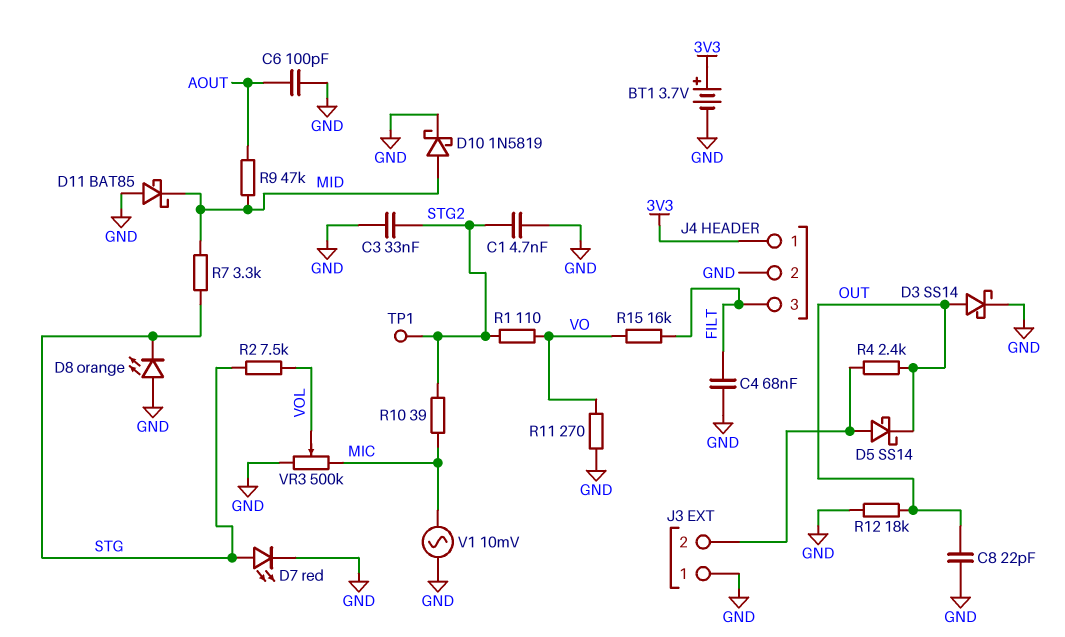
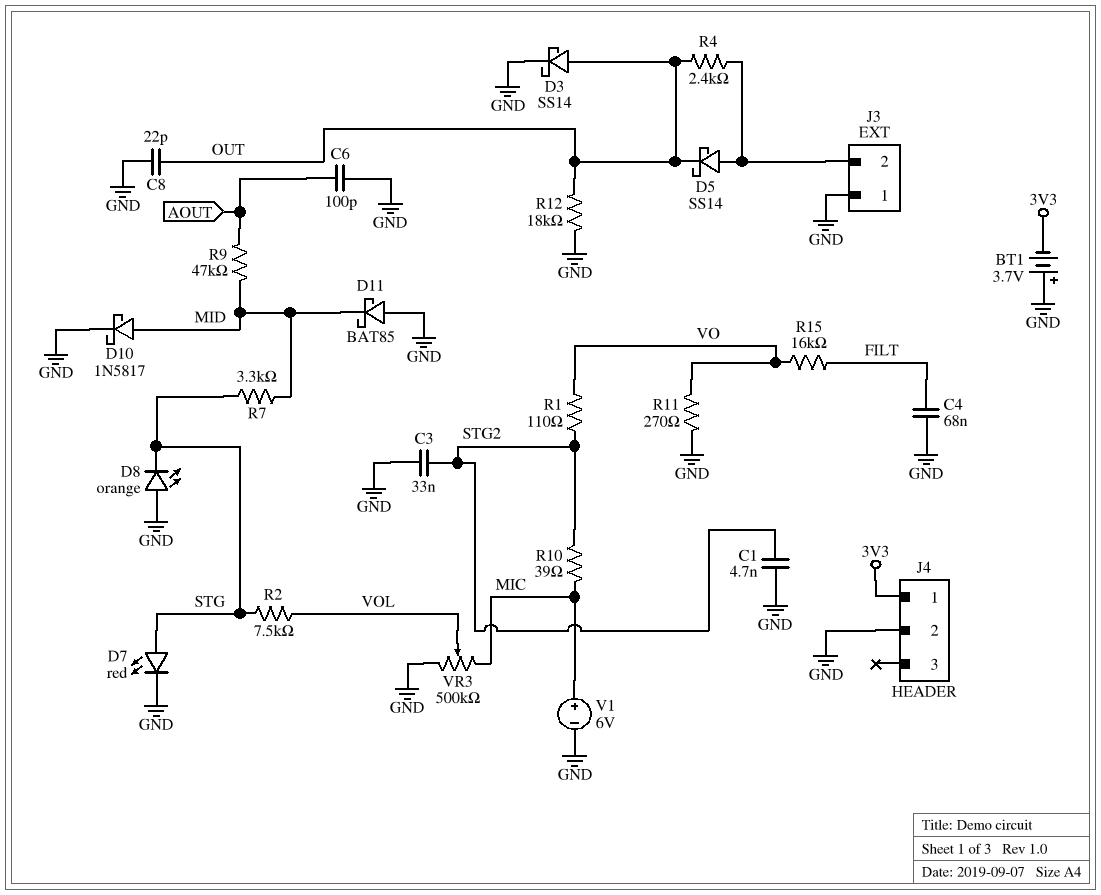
BT1: 3.7V (plus 3V3, minus GND) -> 3.7V (plus GND, minus 3V3)
D10: schottky 1N5819 (A MID, K GND) -> schottky 1N5817 (A MID, K GND)
J4 pin 3: FILT -> none
TP1: test point (STG2) -> none
V1: AC 10mV (GND, MIC) -> 6V (plus MIC, minus GND)

